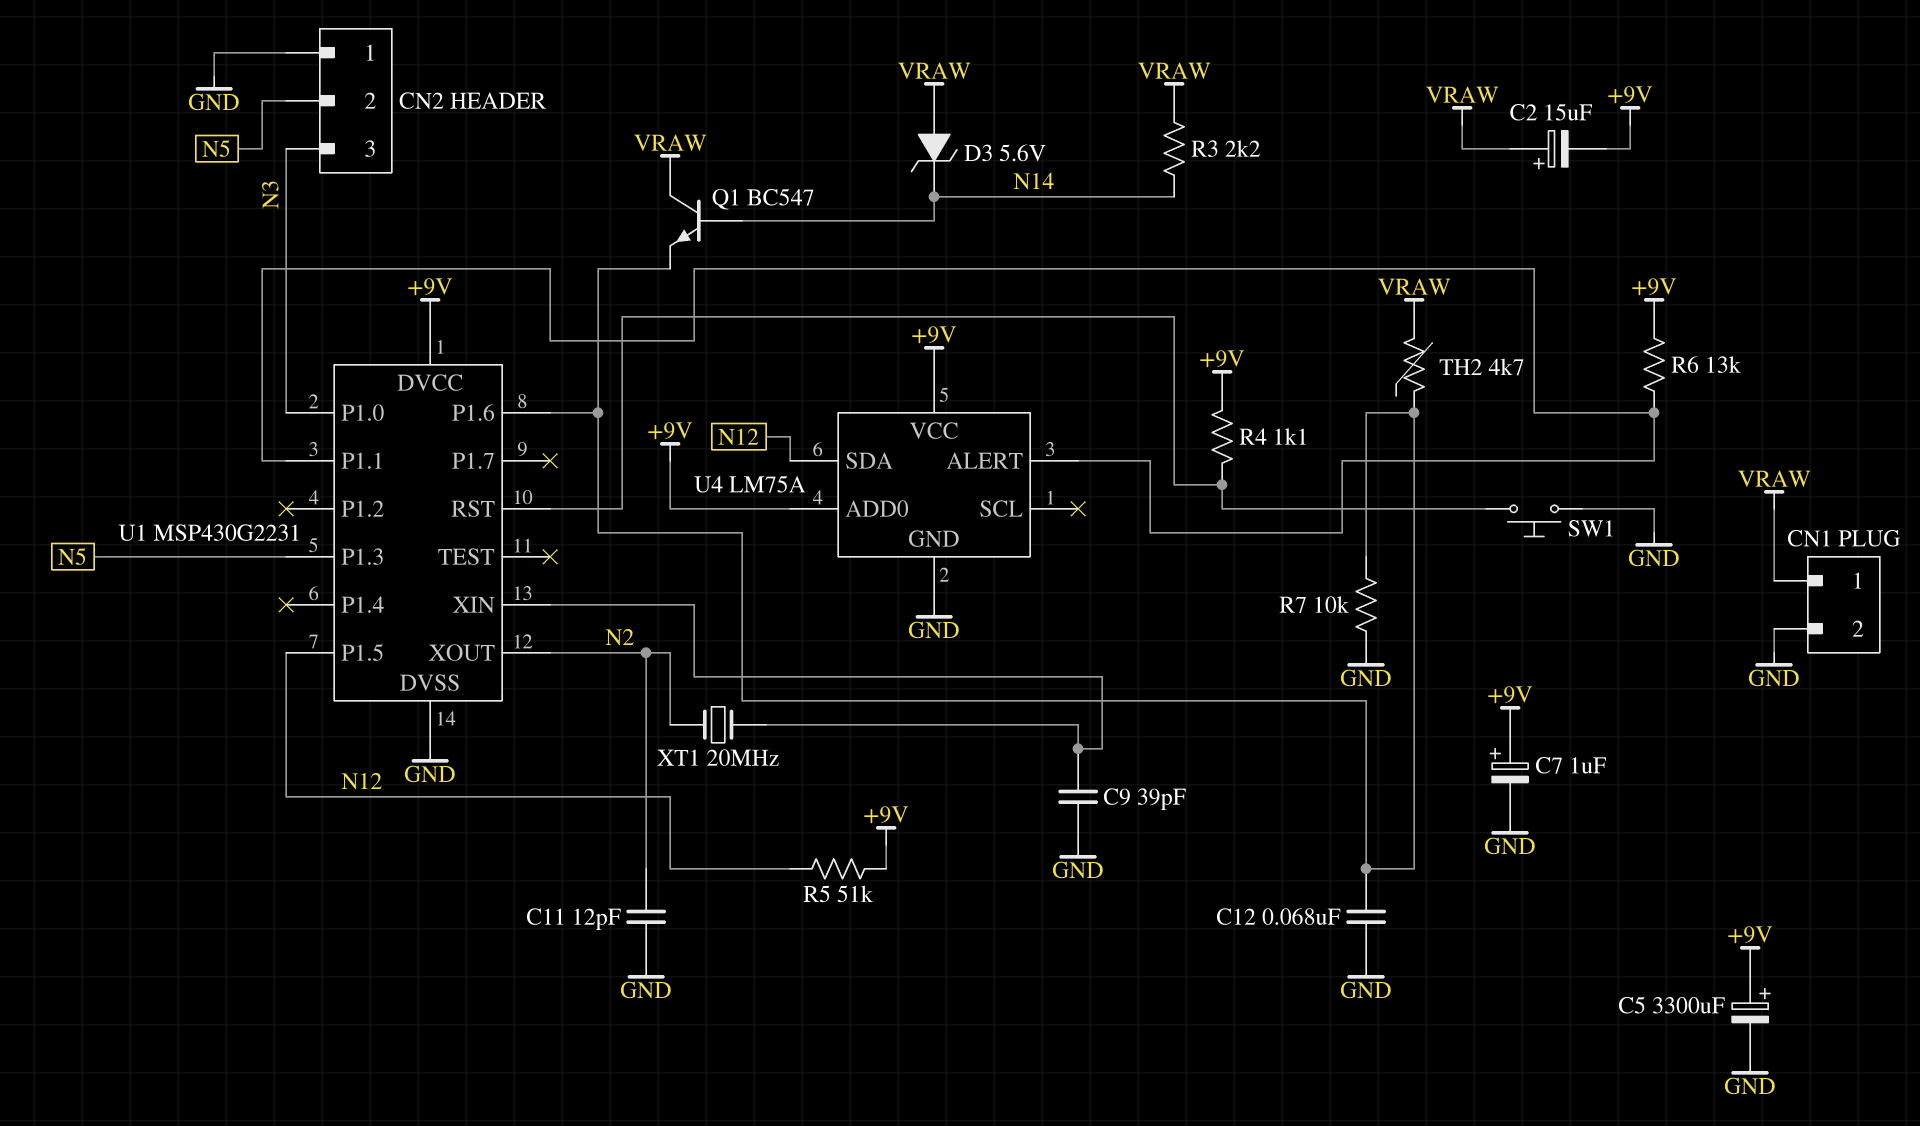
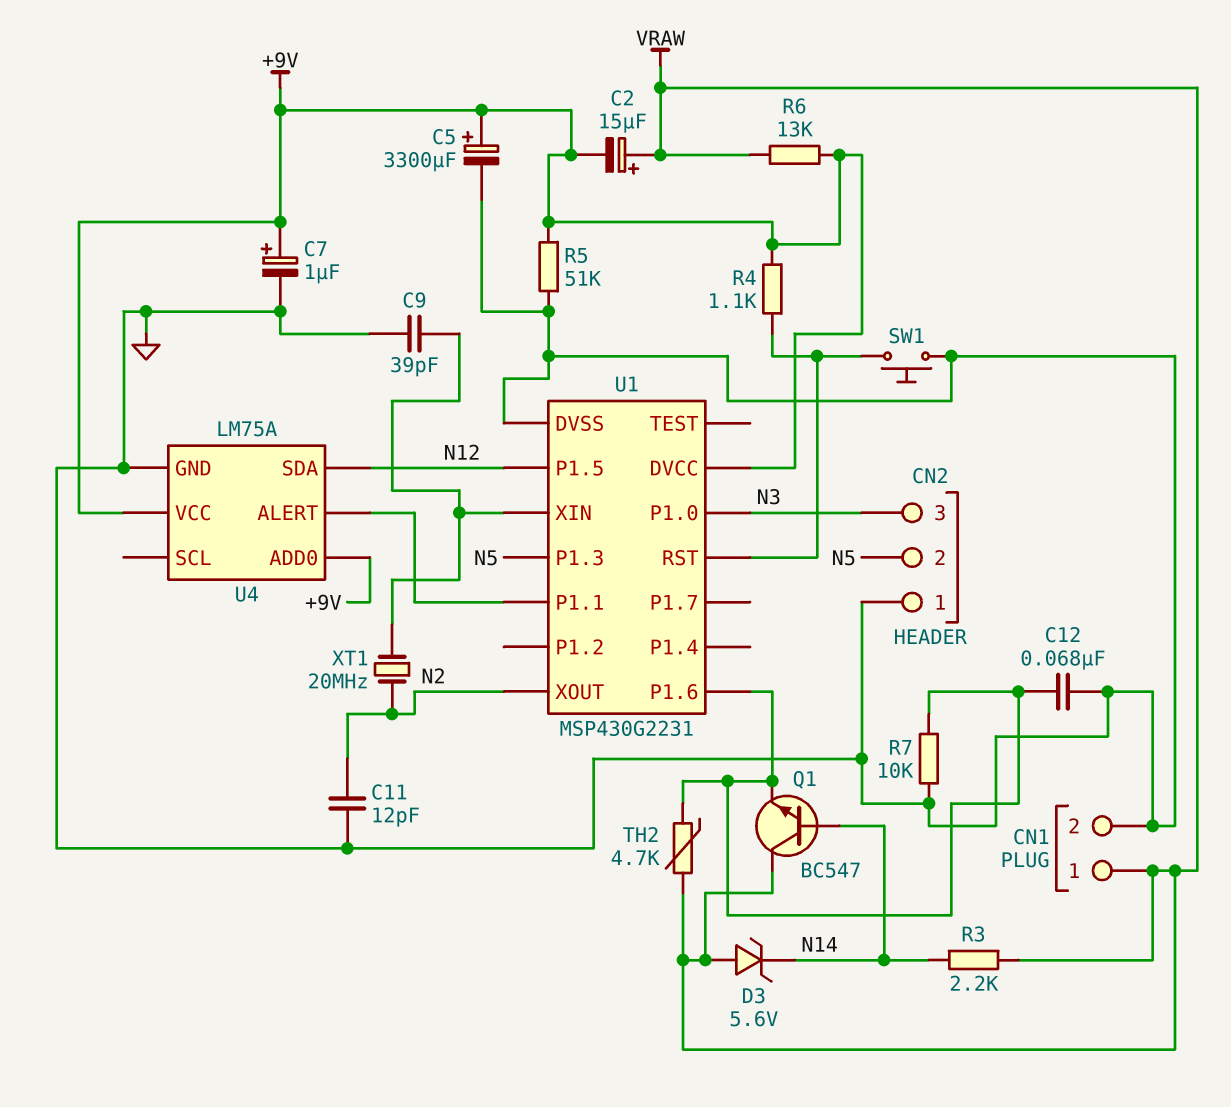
R5: 51k (+9V, N12) -> 51k (+9V, GND)
R6: 13k (+9V, U1/P1.1) -> 13k (+9V, VRAW)

